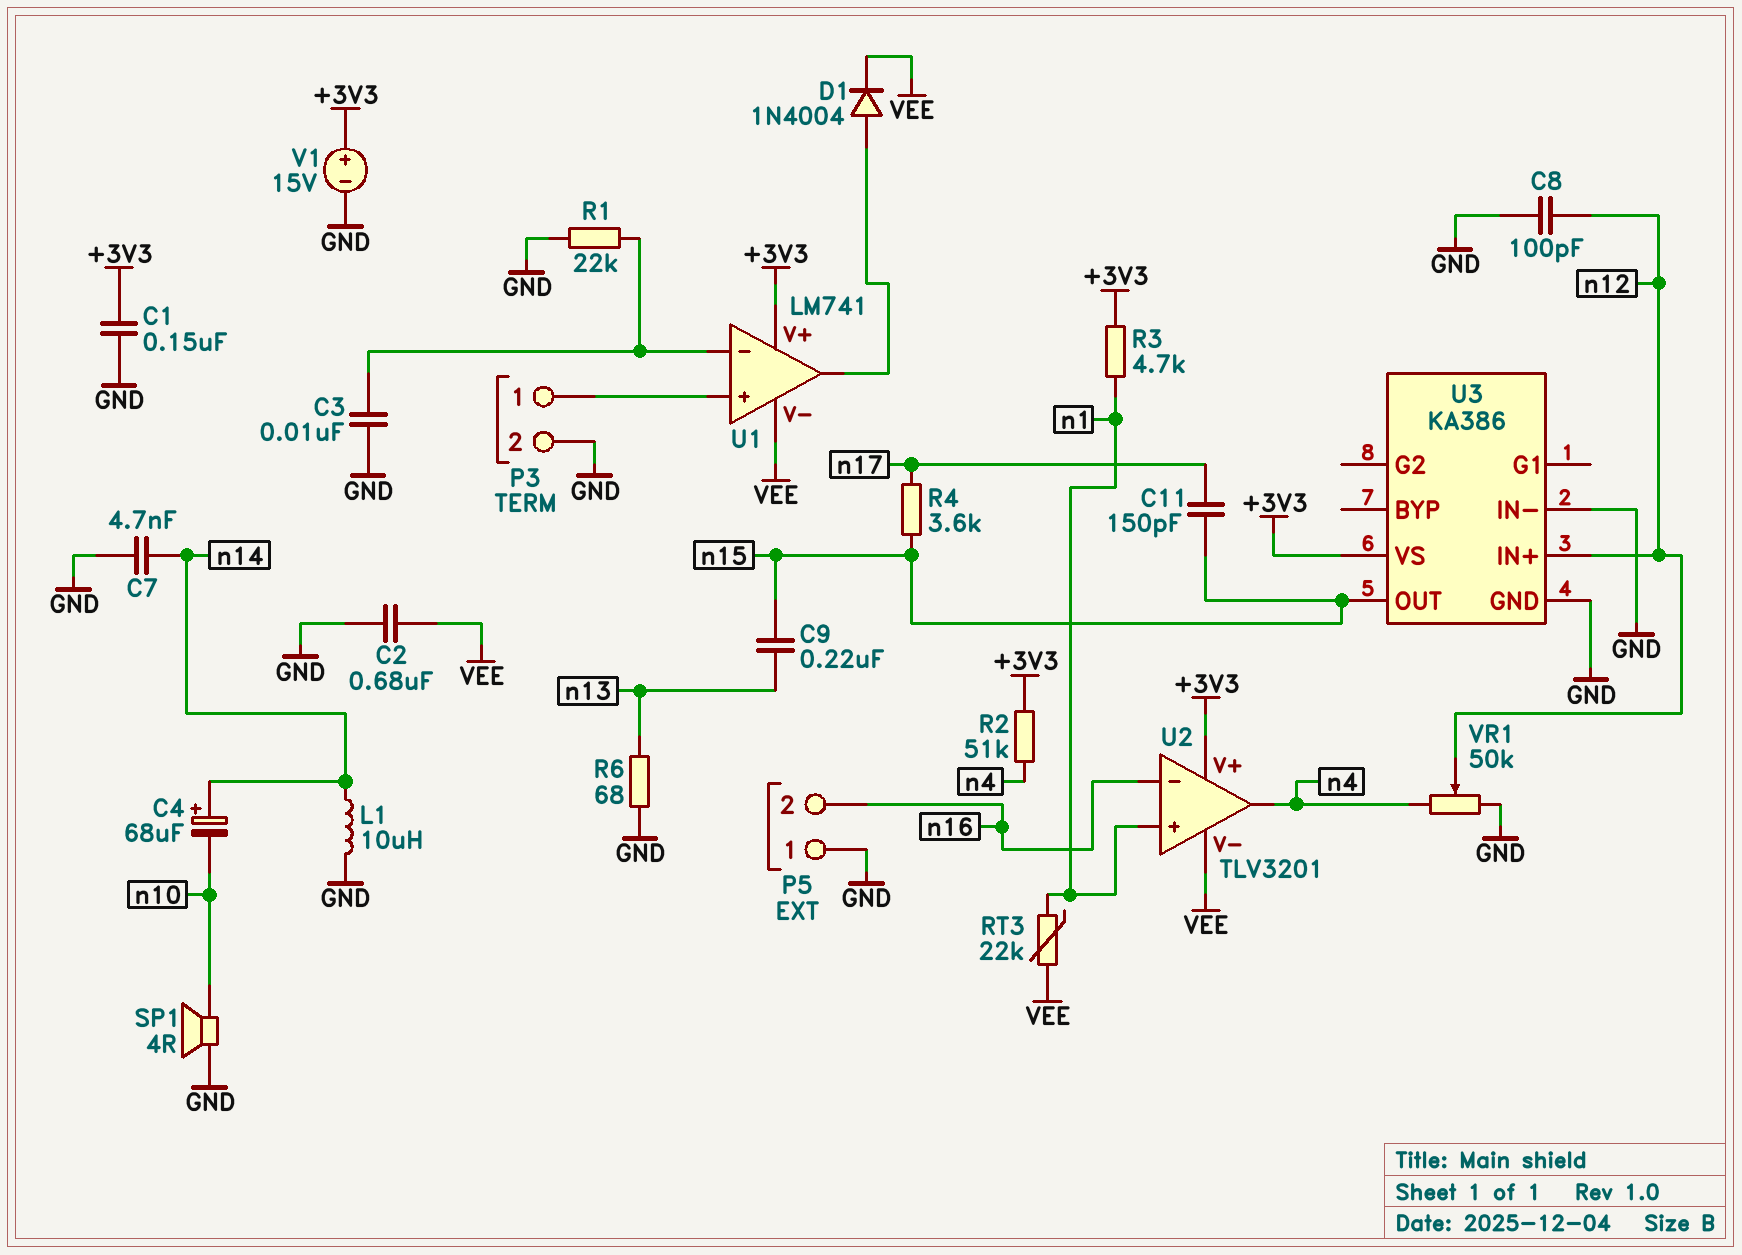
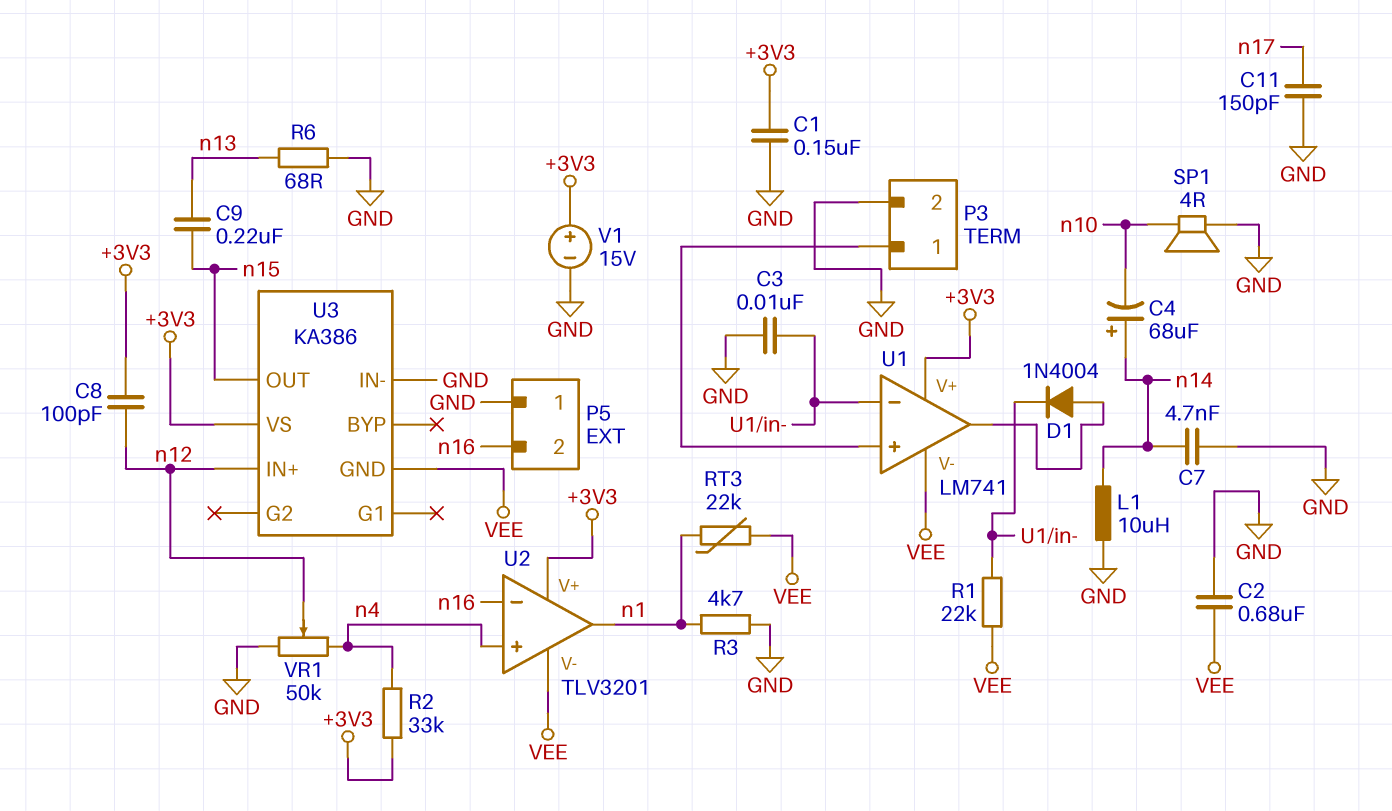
C8: 100pF (GND, n12) -> 100pF (+3V3, n12)
C11: 150pF (n15, n17) -> 150pF (GND, n17)
D1: diode 1N4004 (A U1/out, K VEE) -> diode 1N4004 (A U1/out, K U1/in-)
R1: 22k (GND, U1/in-) -> 22k (U1/in-, VEE)
R2: 51k (+3V3, n4) -> 33k (+3V3, n4)
R3: 4.7k (+3V3, n1) -> 4.7k (GND, n1)
R4: 3.6k (n15, n17) -> none
U2 pin in+: n1 -> n4
U2 pin out: n4 -> n1
U3 pin GND: GND -> VEE

